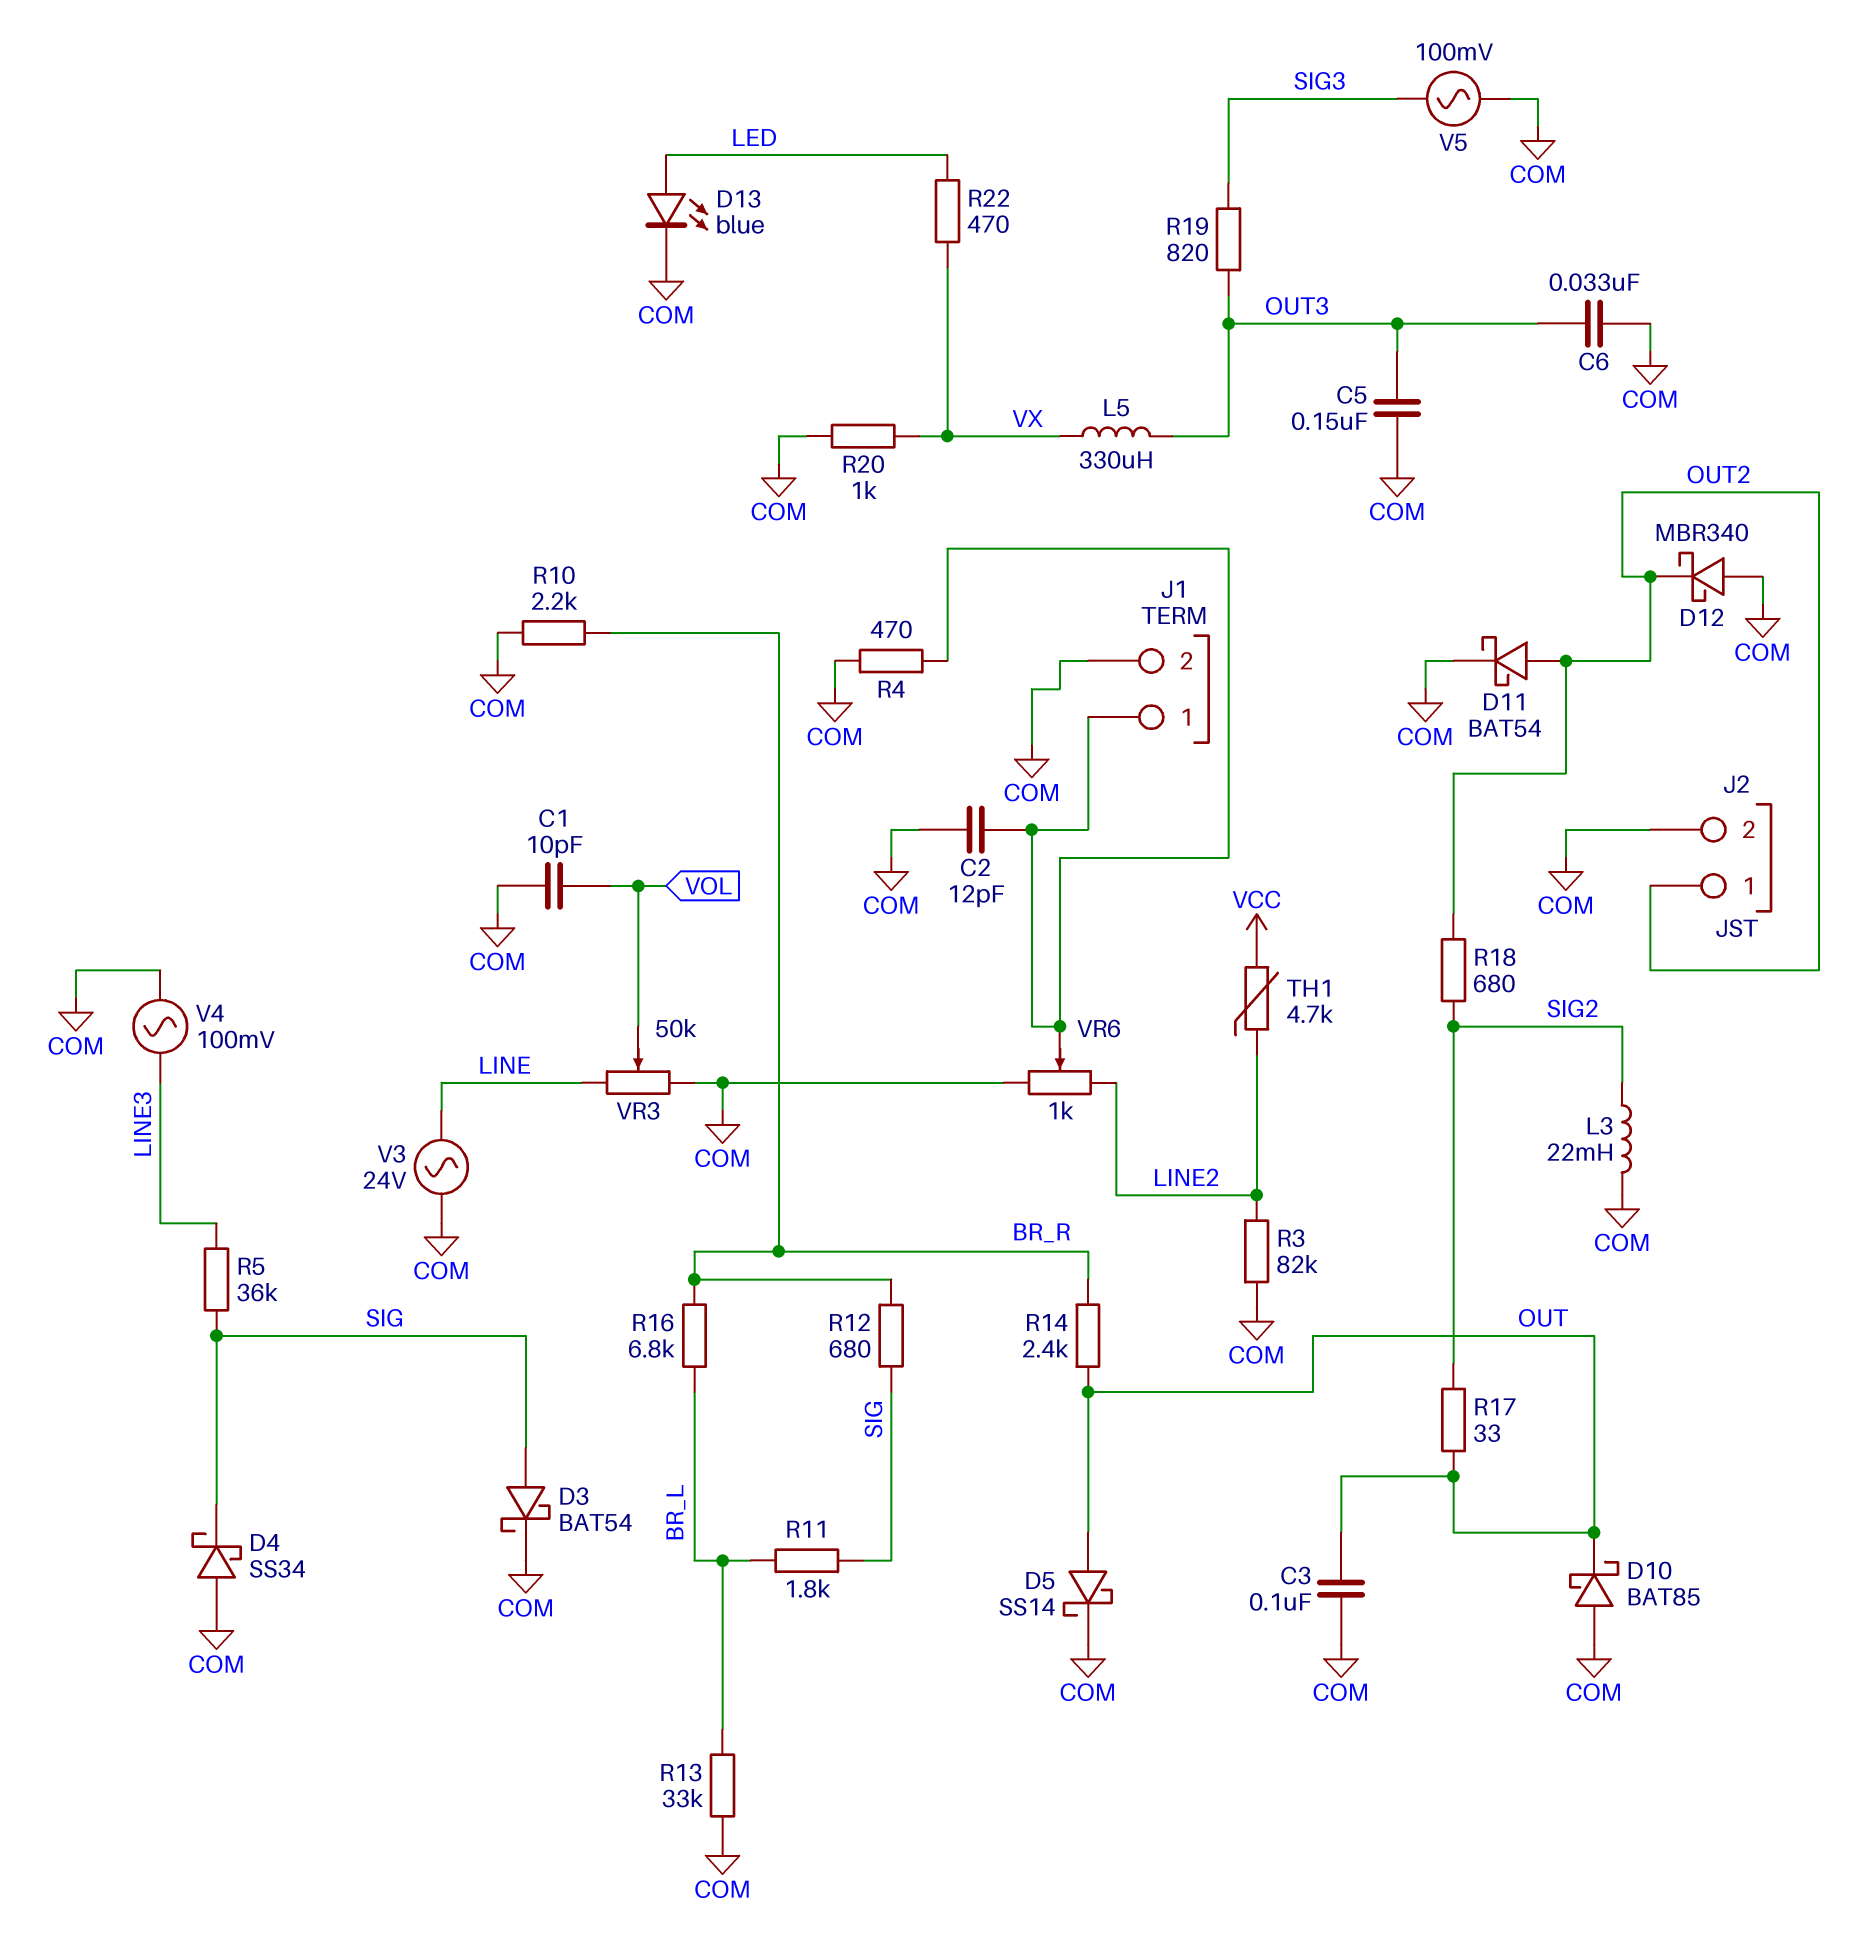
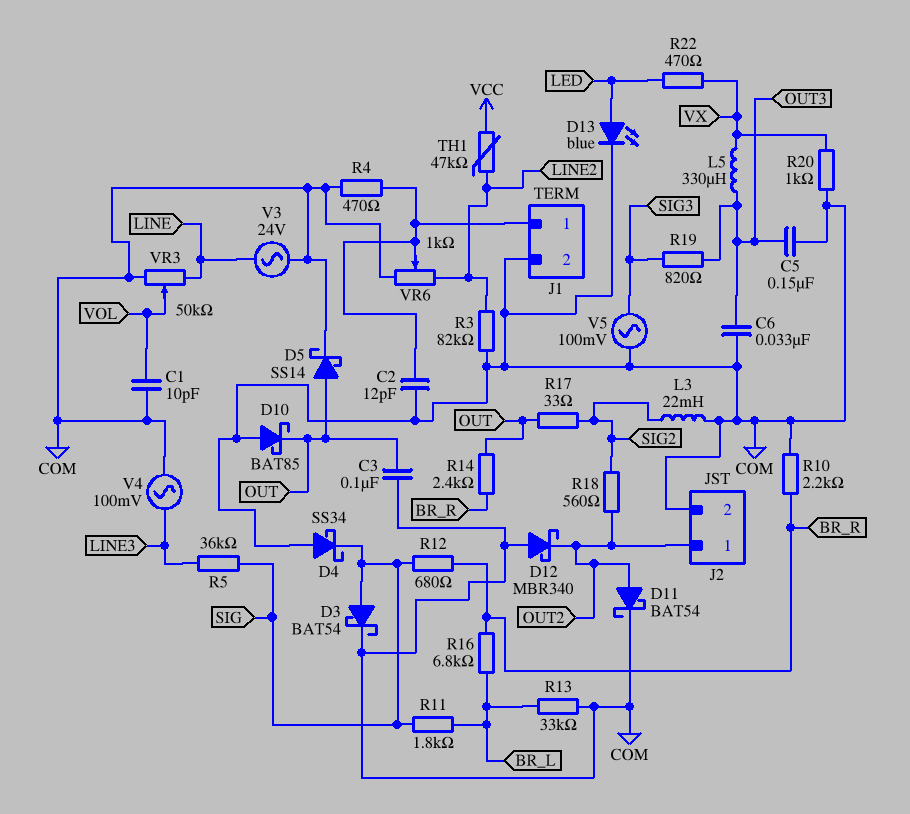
R18: 680 (OUT2, SIG2) -> 560 (OUT2, SIG2)
TH1: 4.7k (LINE2, VCC) -> 47k (LINE2, VCC)

